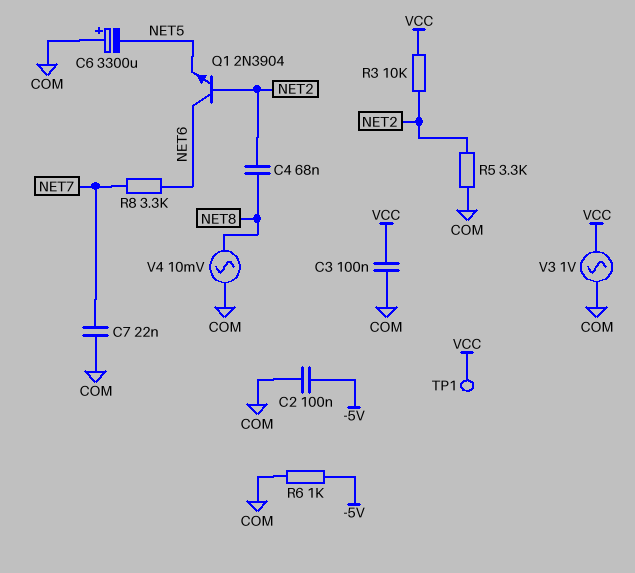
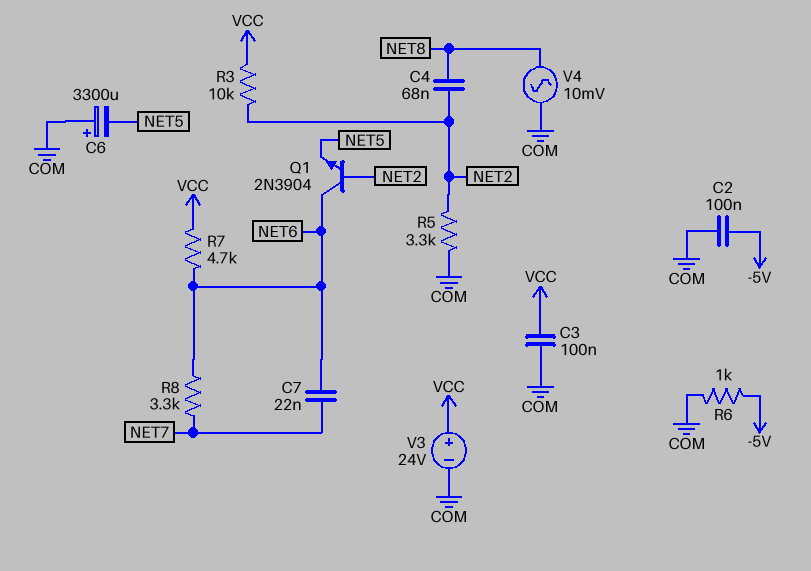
C7: 22nF (COM, NET7) -> 22nF (NET6, NET7)
R7: none -> 4.7k (NET6, VCC)
TP1: test point (VCC) -> none
V3: AC 1V (COM, VCC) -> 24V (plus VCC, minus COM)

